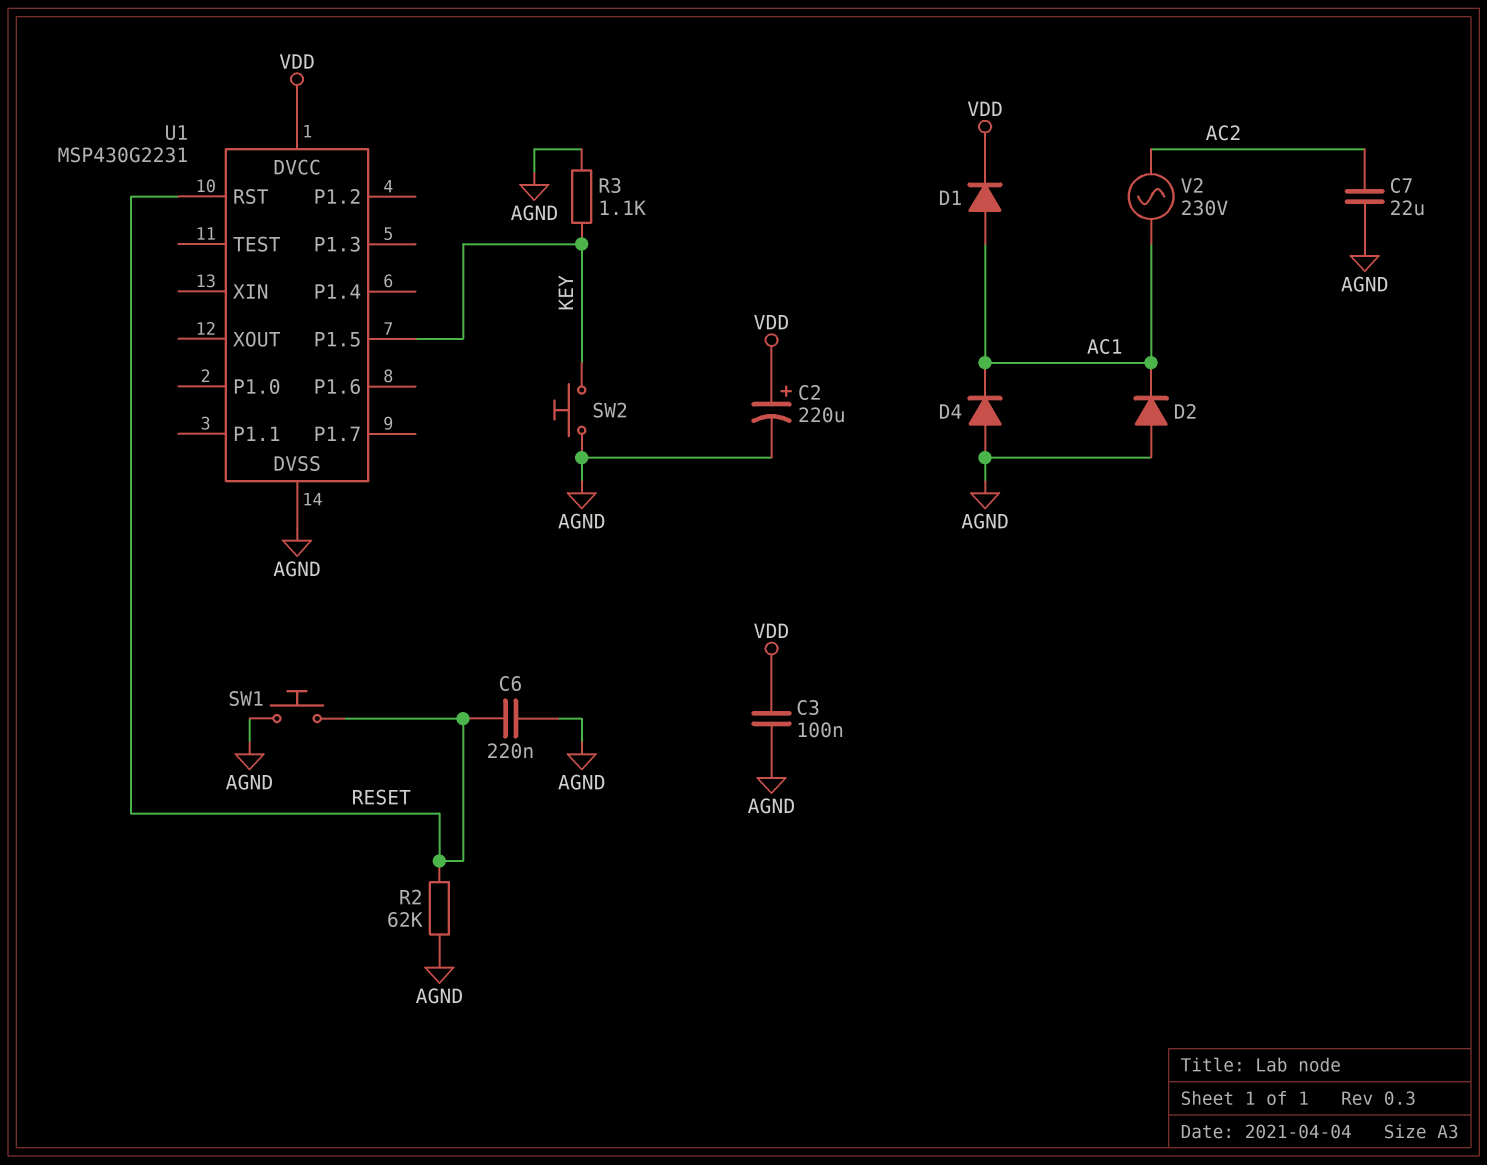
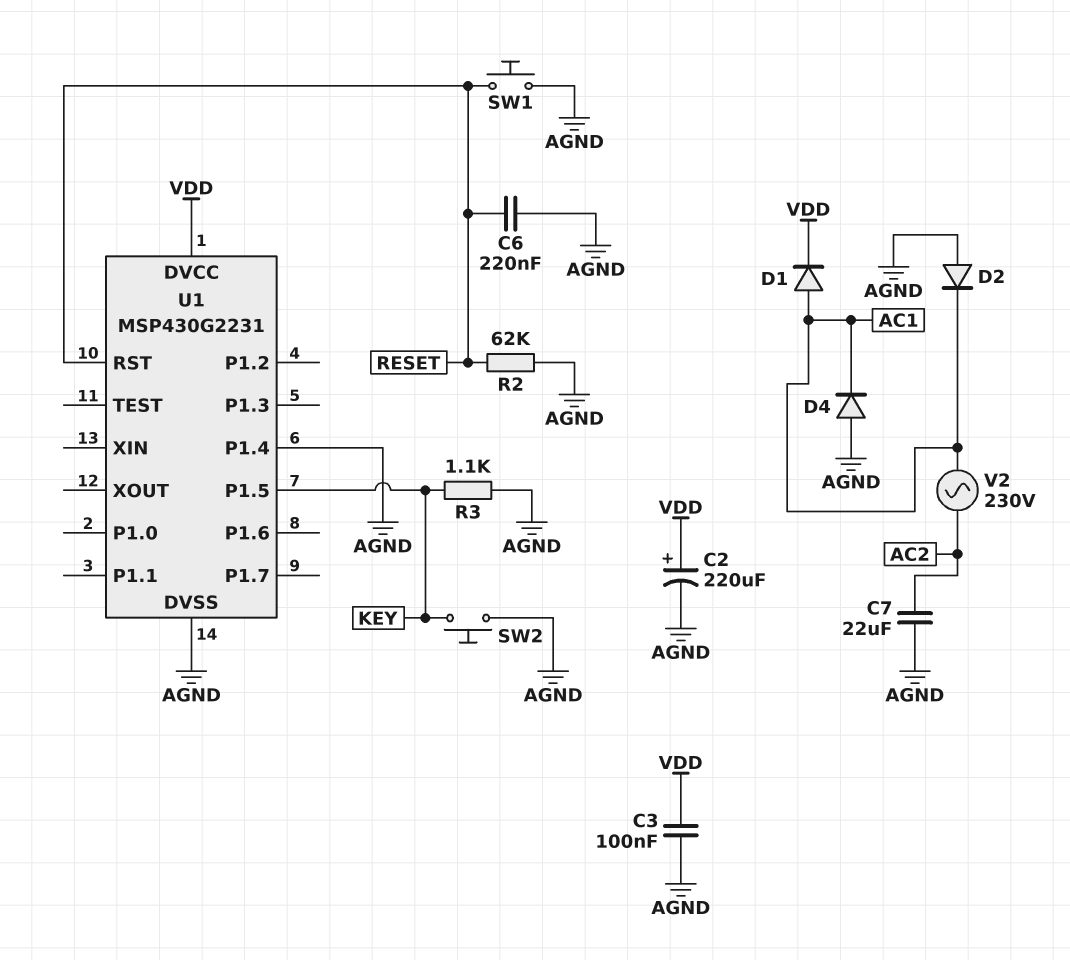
U1 pin P1.4: none -> AGND

